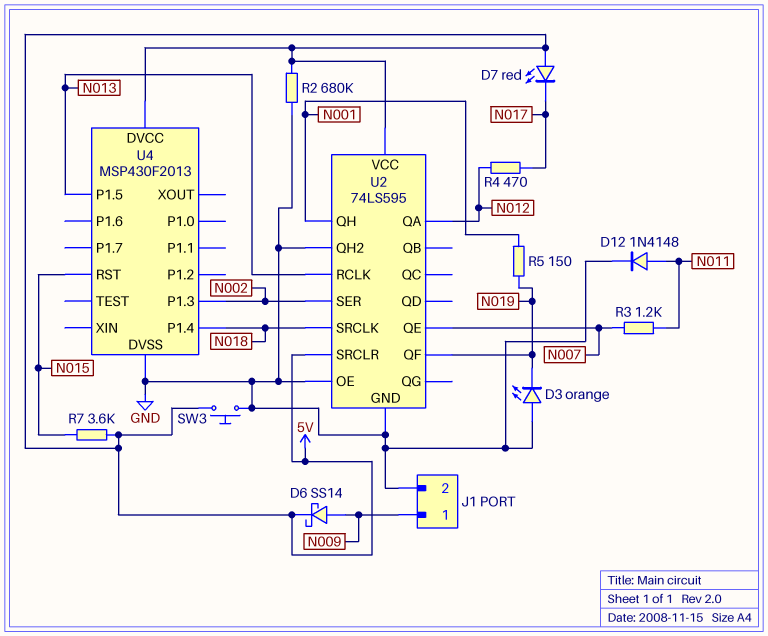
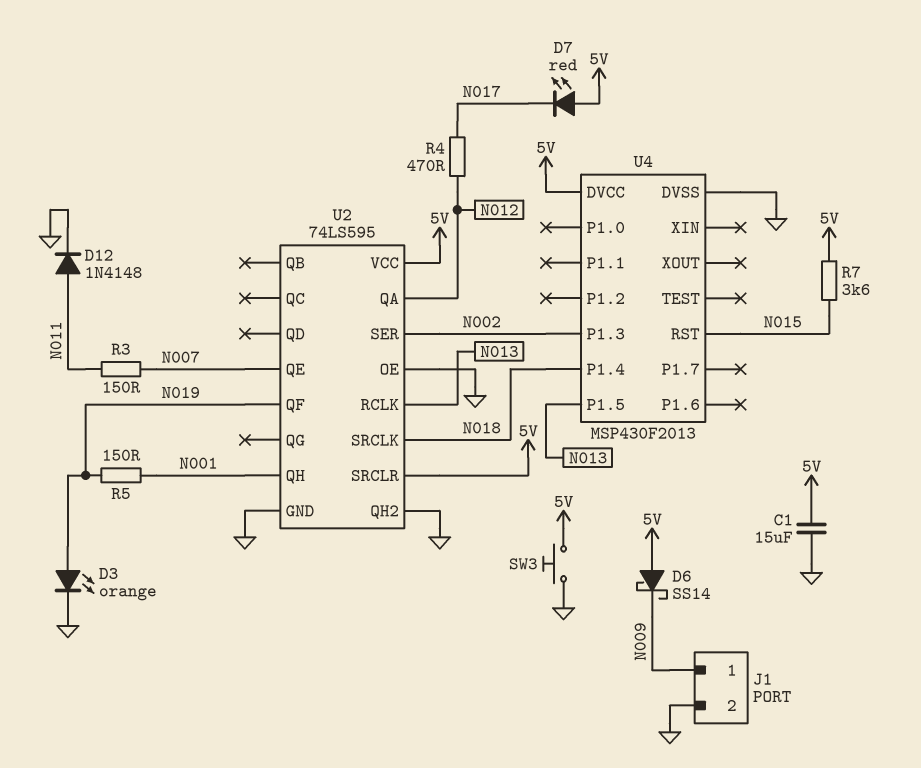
C1: none -> 15uF (5V, GND)
D3: LED orange (A GND, K N019) -> LED orange (A N019, K GND)
D6: schottky SS14 (A N009, K 5V) -> schottky SS14 (A 5V, K N009)
R2: 680k (5V, GND) -> none
R3: 1.2k (N007, N011) -> 150 (N007, N011)

